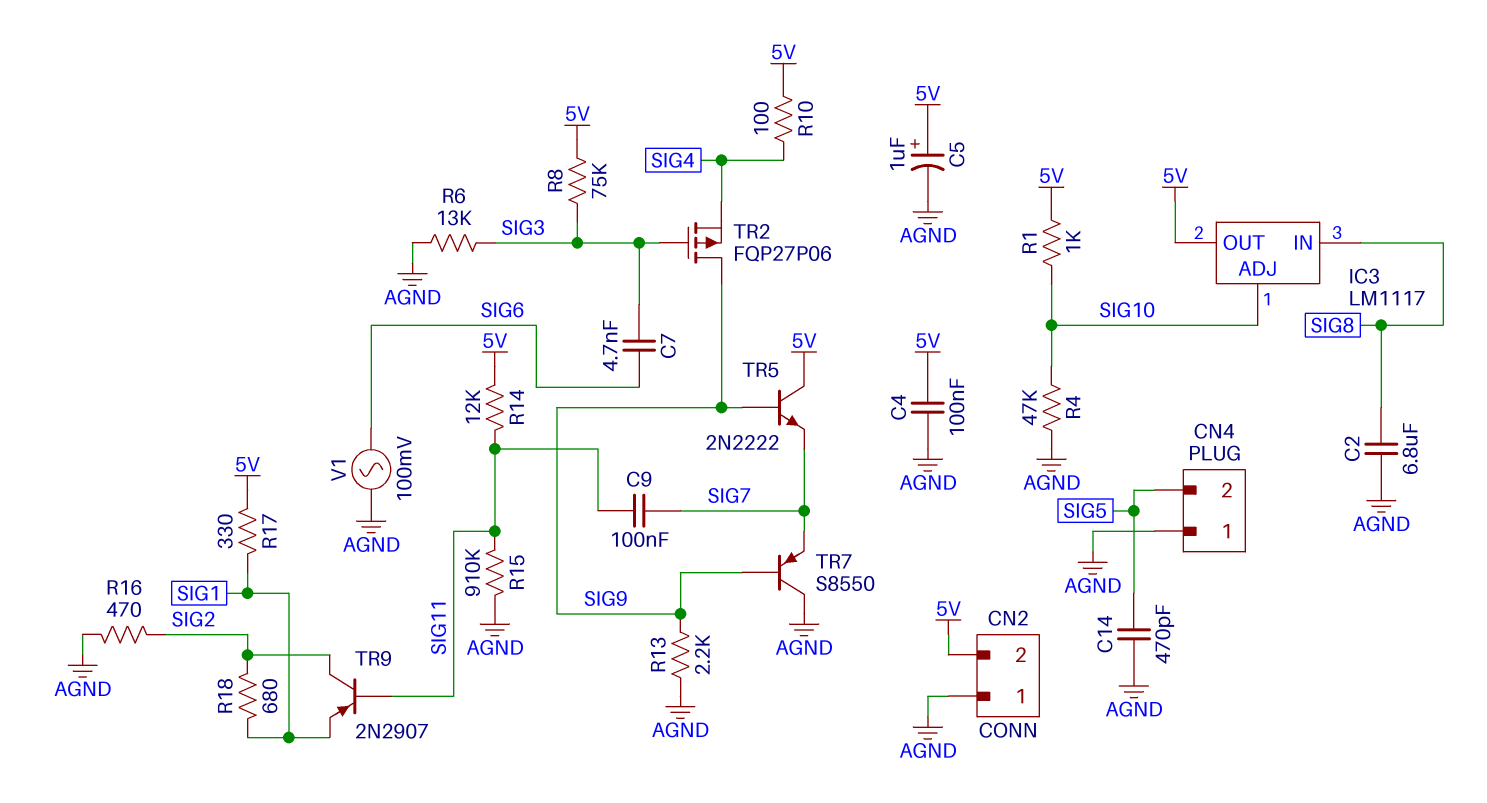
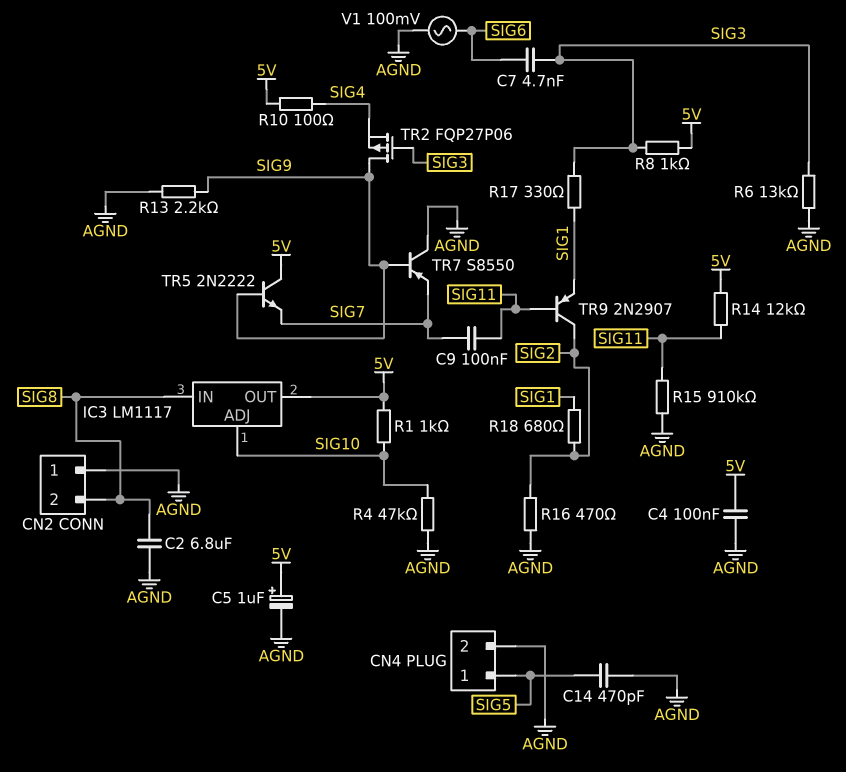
CN2 pin 2: 5V -> SIG8
CN4 pin 1: AGND -> SIG5
CN4 pin 2: SIG5 -> AGND
R8: 75k (5V, SIG3) -> 1k (5V, SIG3)
R17: 330 (5V, SIG1) -> 330 (SIG1, SIG3)

